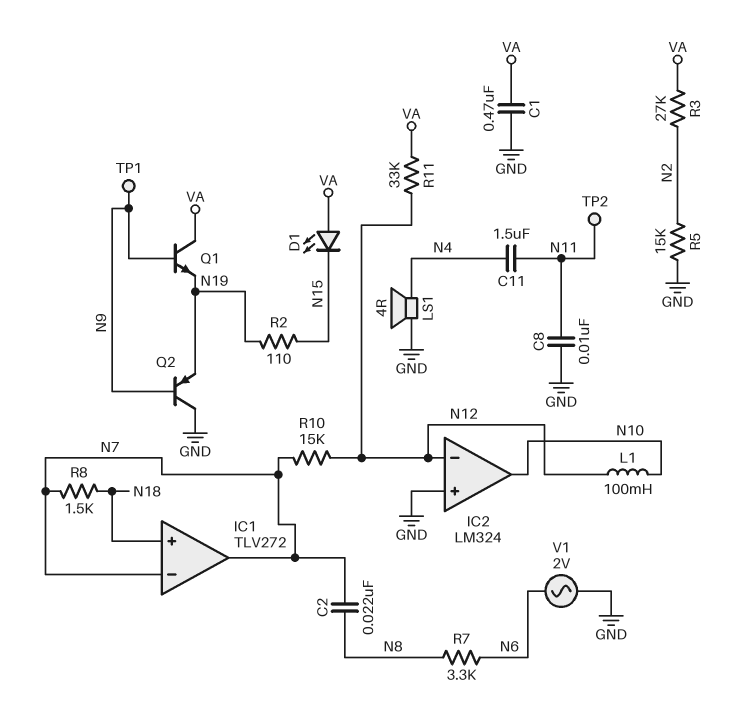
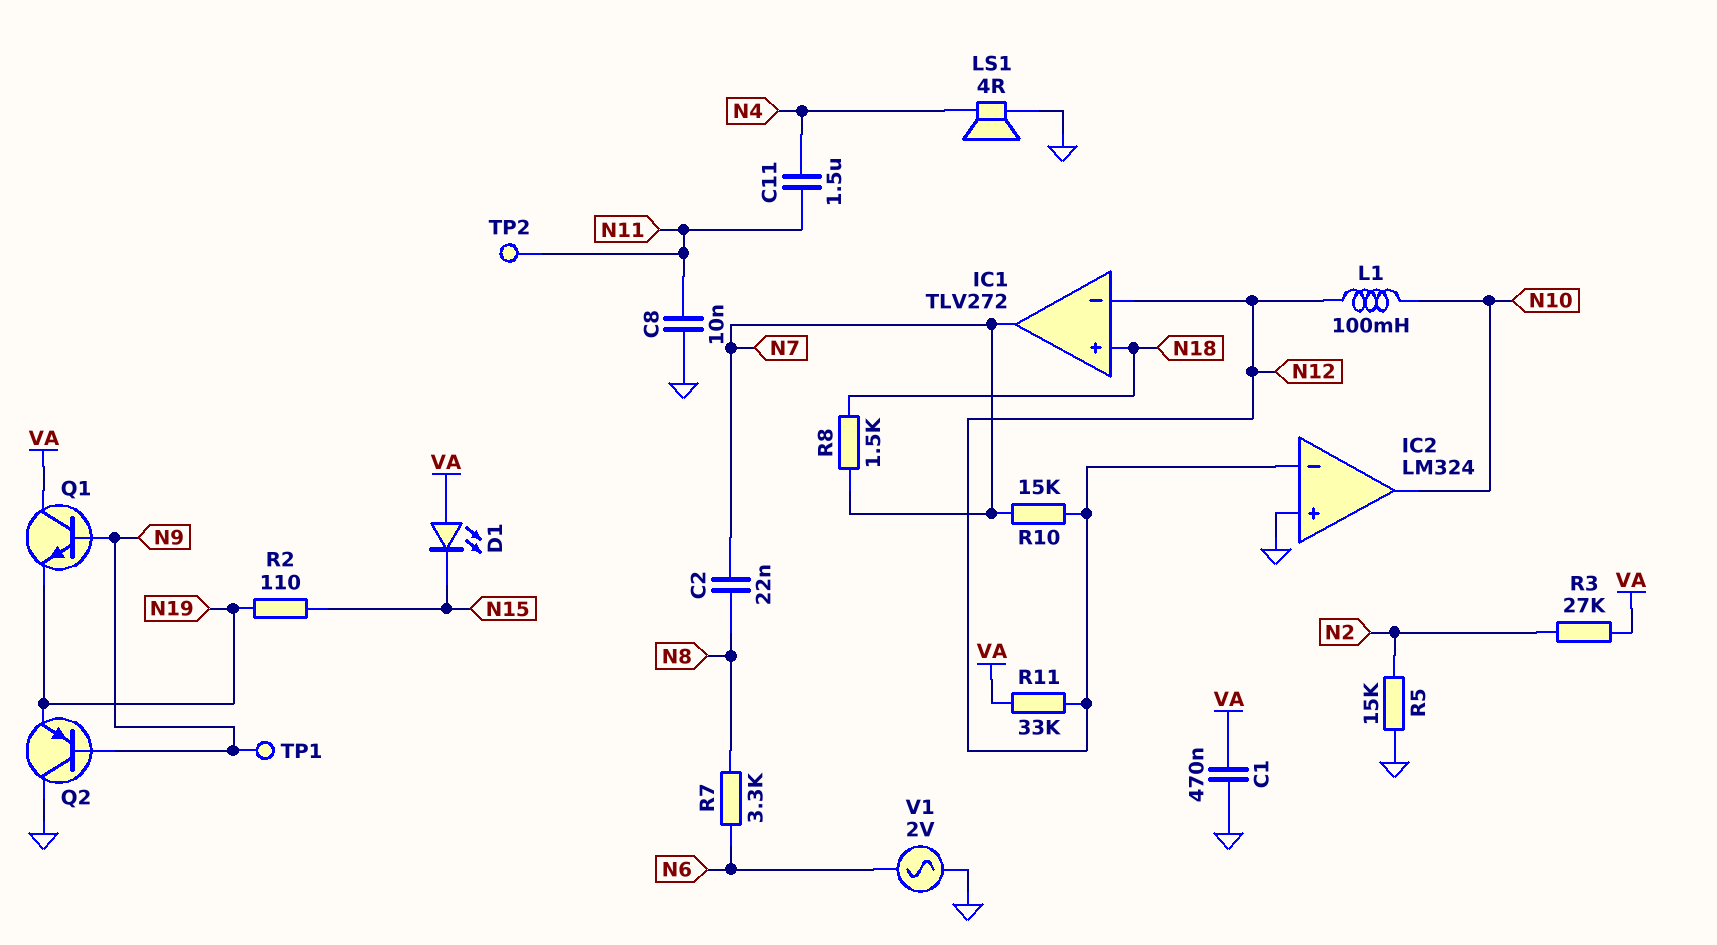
IC1 pin in-: N7 -> N12

